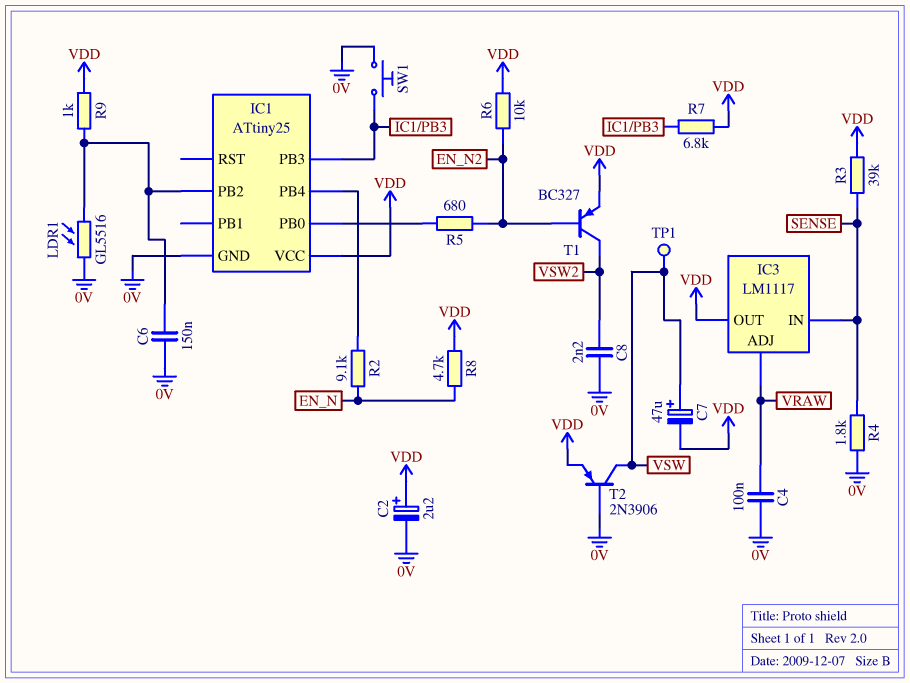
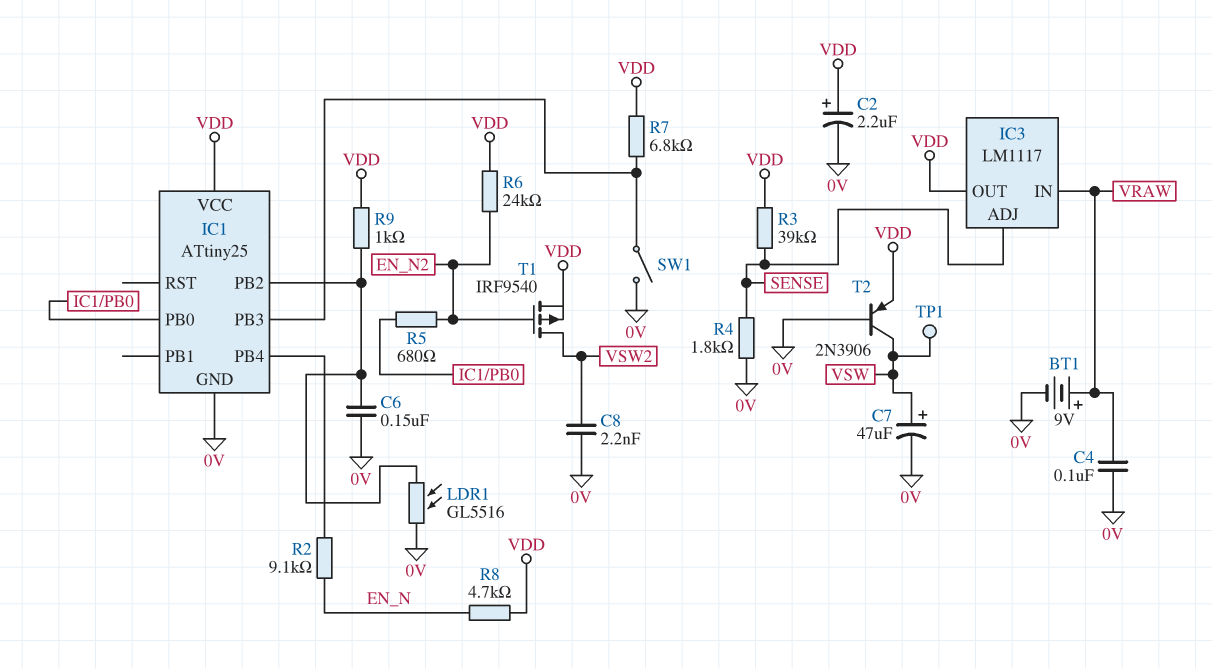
BT1: none -> 9V (plus VRAW, minus 0V)
C7: 47uF (plus VSW, minus VDD) -> 47uF (plus VSW, minus 0V)
IC3 pin ADJ: VRAW -> SENSE
IC3 pin IN: SENSE -> VRAW
R6: 10k (EN_N2, VDD) -> 24k (EN_N2, VDD)
SW1: button (0V, IC1/PB3) -> switch (0V, IC1/PB3)
T1: PNP BC327 (B EN_N2, C VSW2, E VDD) -> PMOS IRF9540 (G EN_N2, D VSW2, S VDD)

